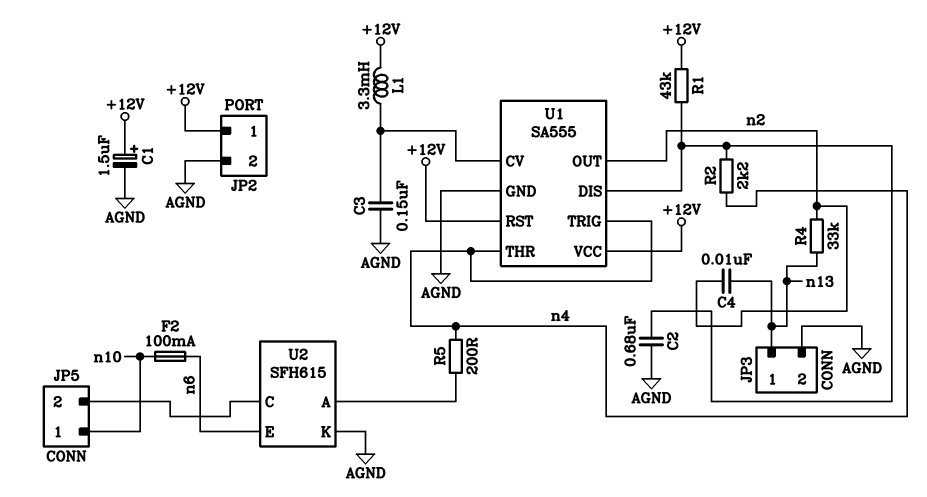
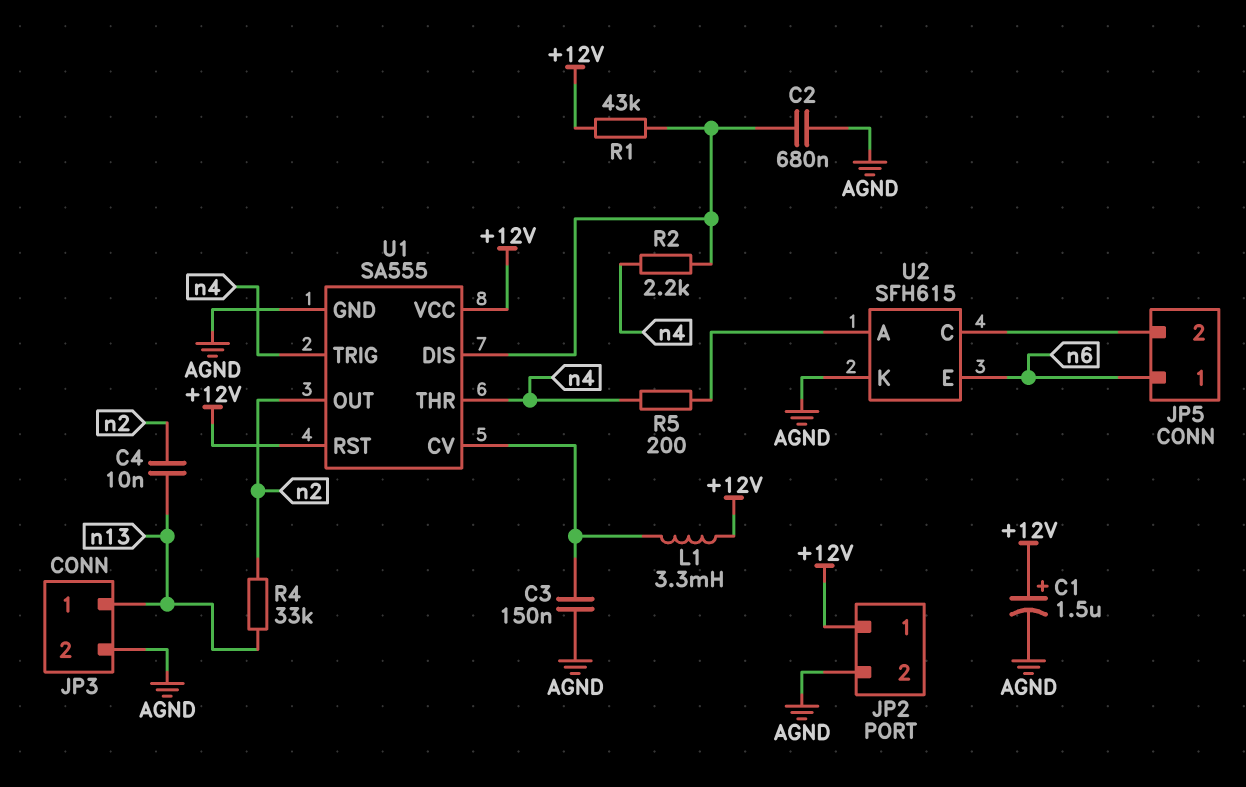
F2: 100mA (n6, n10) -> none
JP5 pin 1: n10 -> n6

